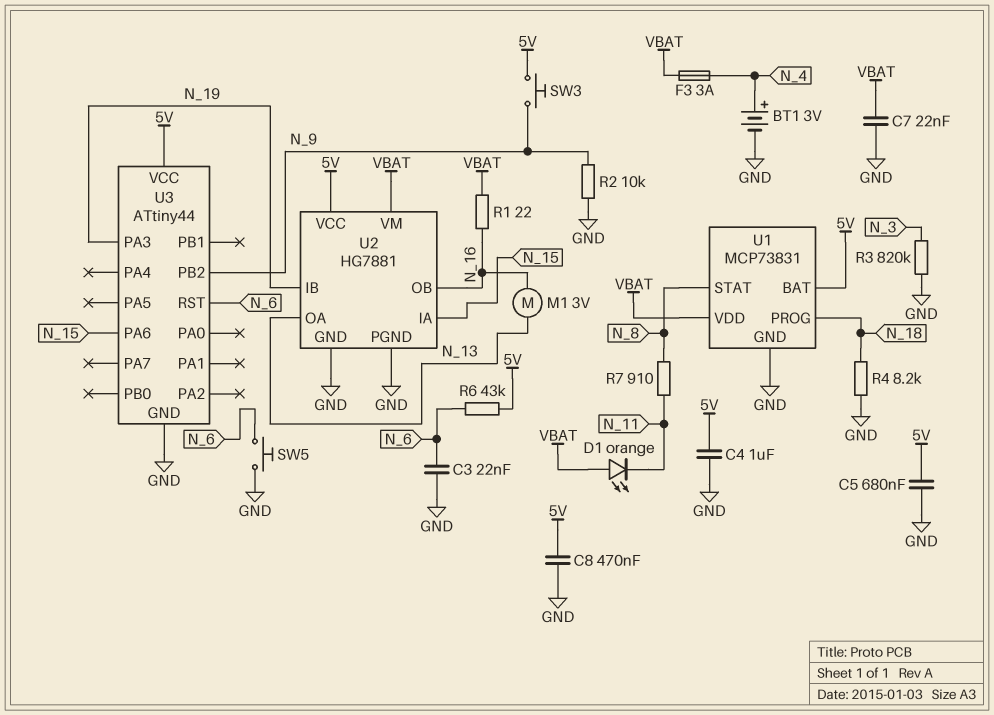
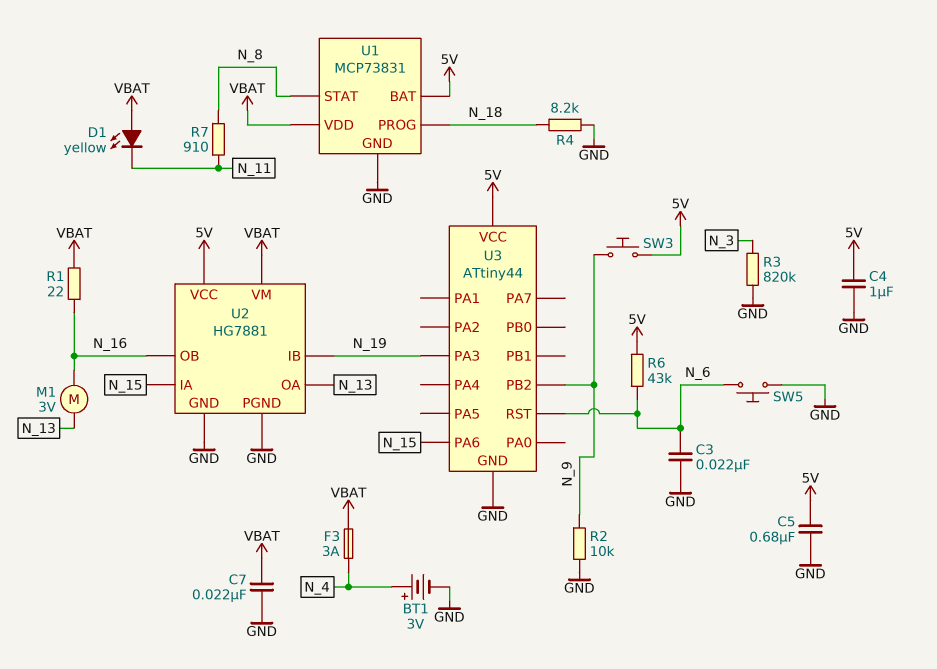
C8: 470nF (5V, GND) -> none
D1: LED orange (A VBAT, K N_11) -> LED yellow (A VBAT, K N_11)

